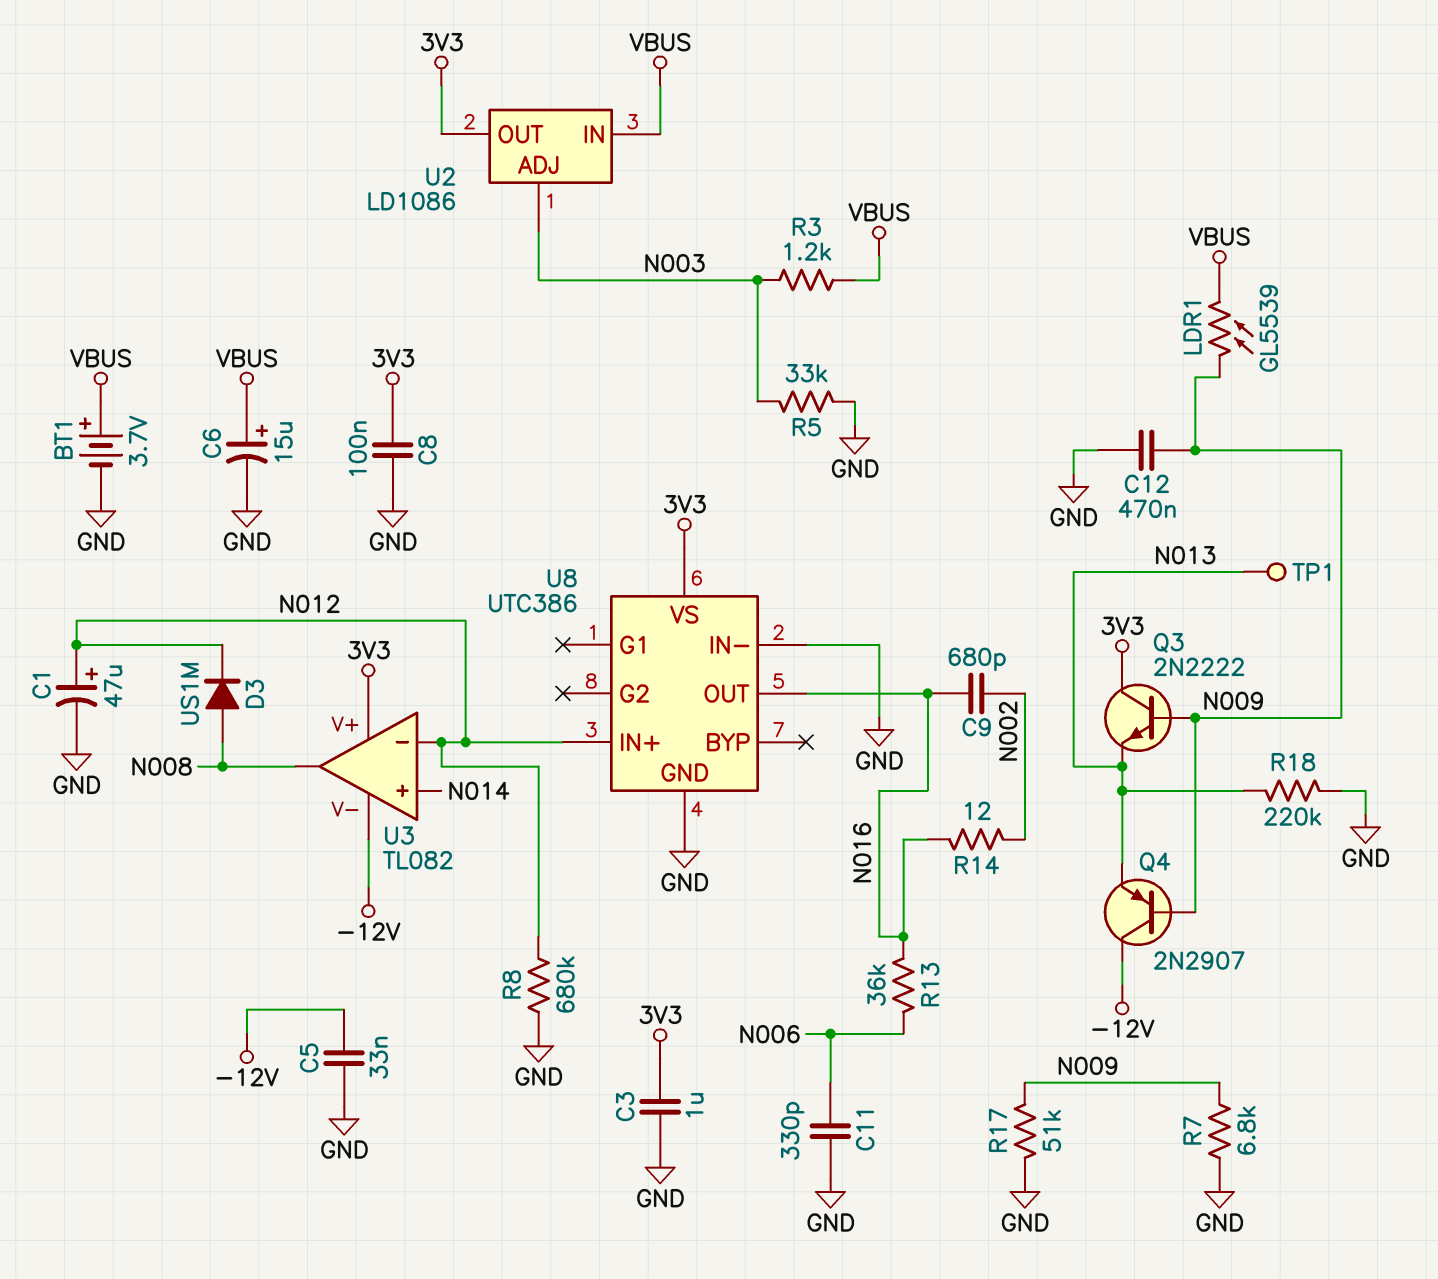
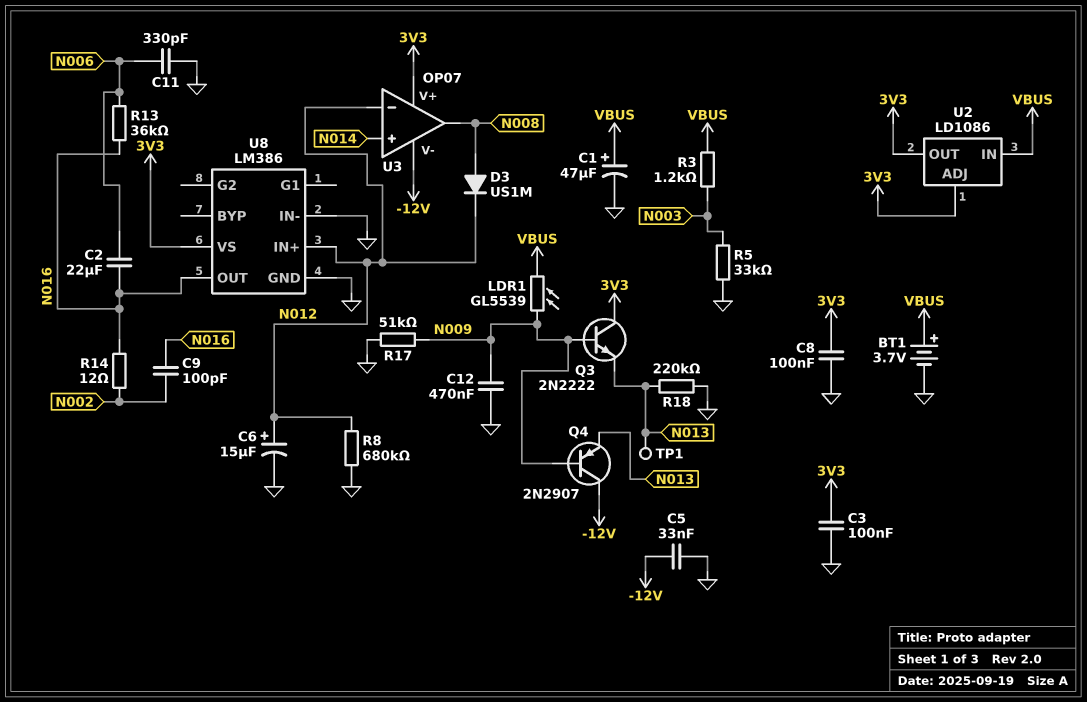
C1: 47uF (plus N012, minus GND) -> 47uF (plus VBUS, minus GND)
C2: none -> 22uF (N006, N016)
C3: 1uF (3V3, GND) -> 100nF (3V3, GND)
C6: 15uF (plus VBUS, minus GND) -> 15uF (plus N012, minus GND)
C9: 680pF (N002, N016) -> 100pF (N002, N016)
R7: 6.8k (GND, N009) -> none
U2 pin ADJ: N003 -> 3V3
U3: TL082 -> OP07
U8: UTC386 -> LM386

